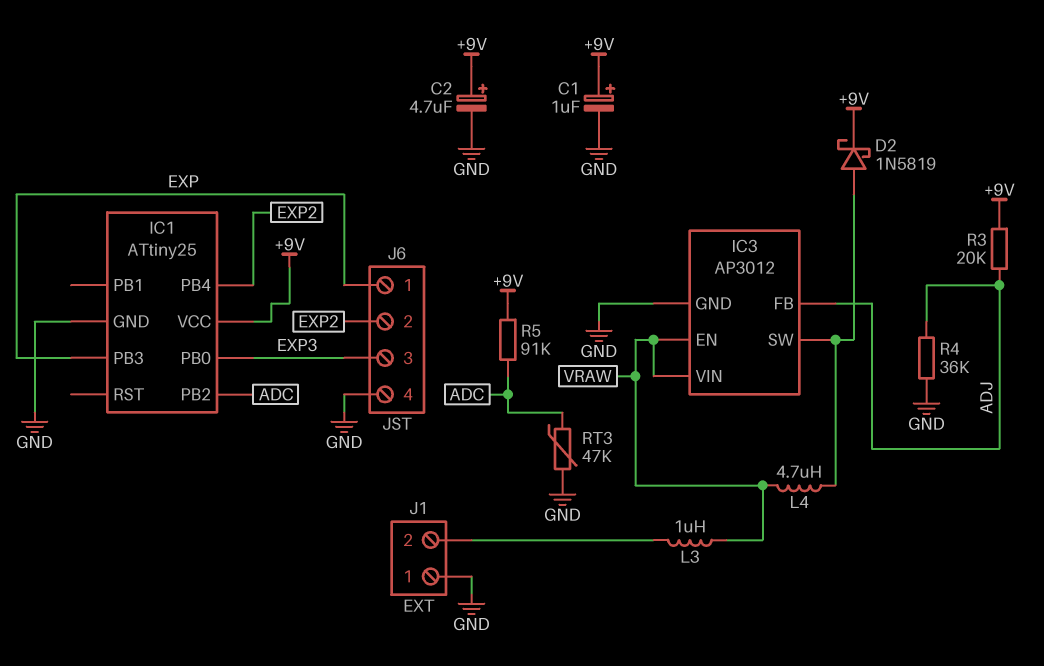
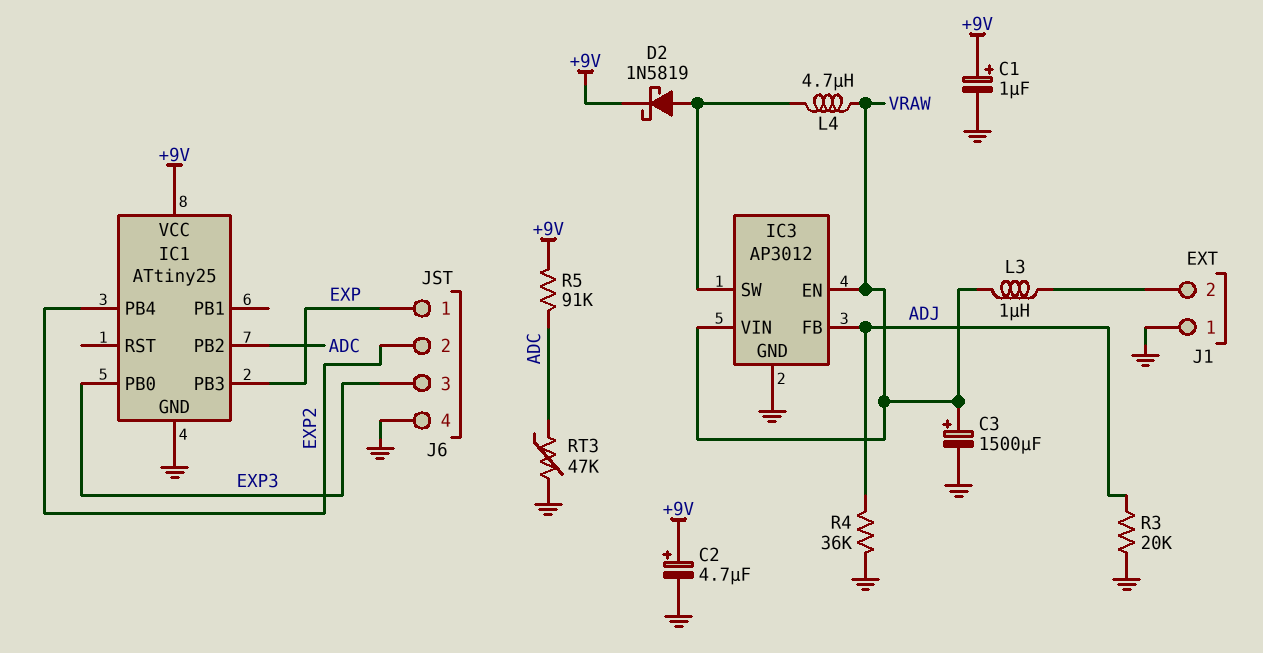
C3: none -> 1500uF (plus VRAW, minus GND)
R3: 20k (+9V, ADJ) -> 20k (ADJ, GND)

